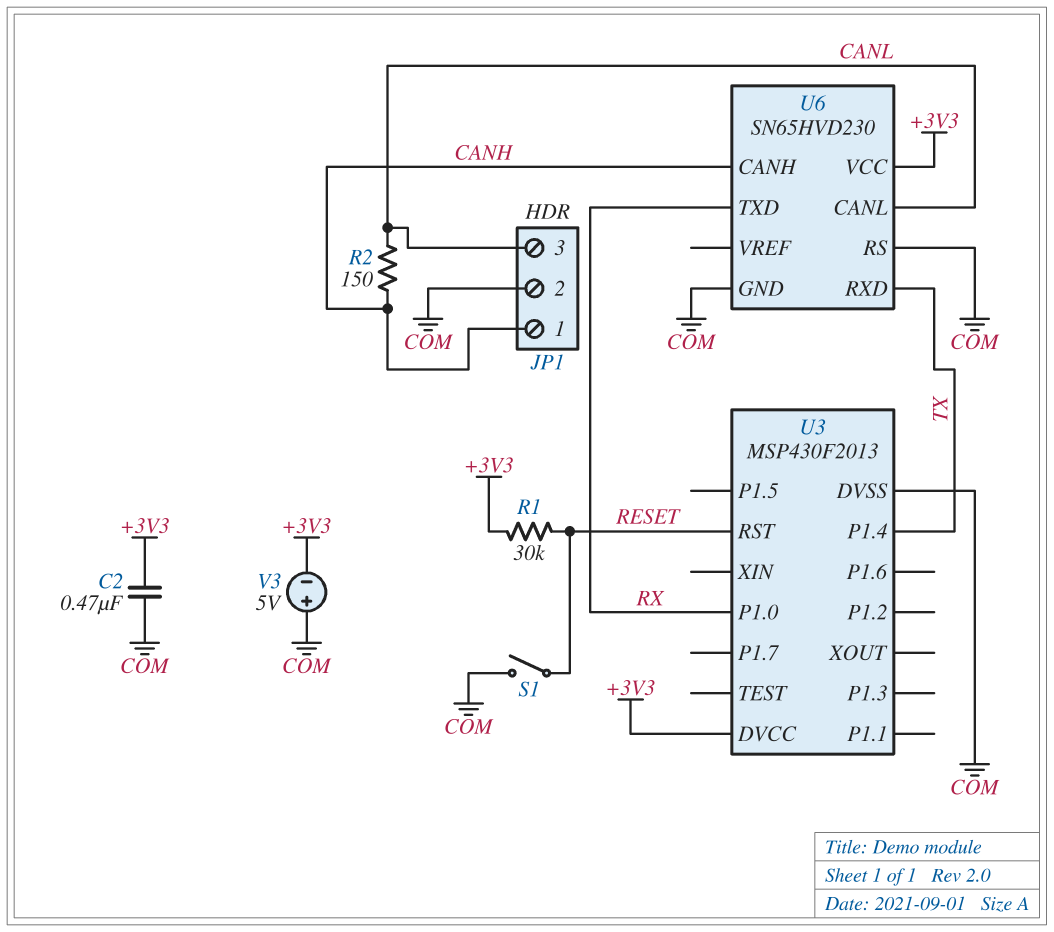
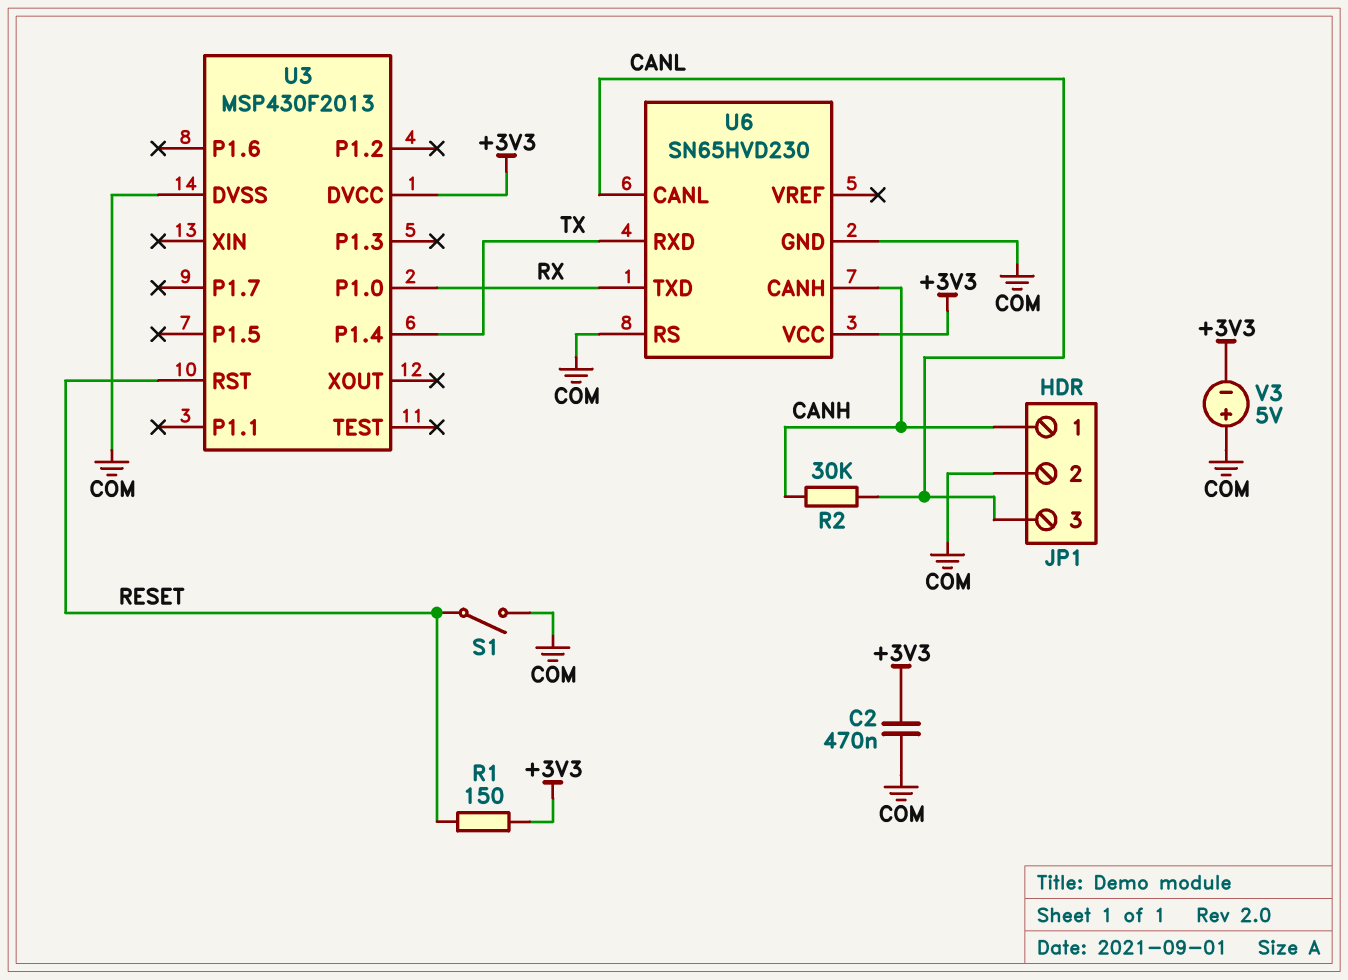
R1: 30k (+3V3, RESET) -> 150 (+3V3, RESET)
R2: 150 (CANH, CANL) -> 30k (CANH, CANL)

